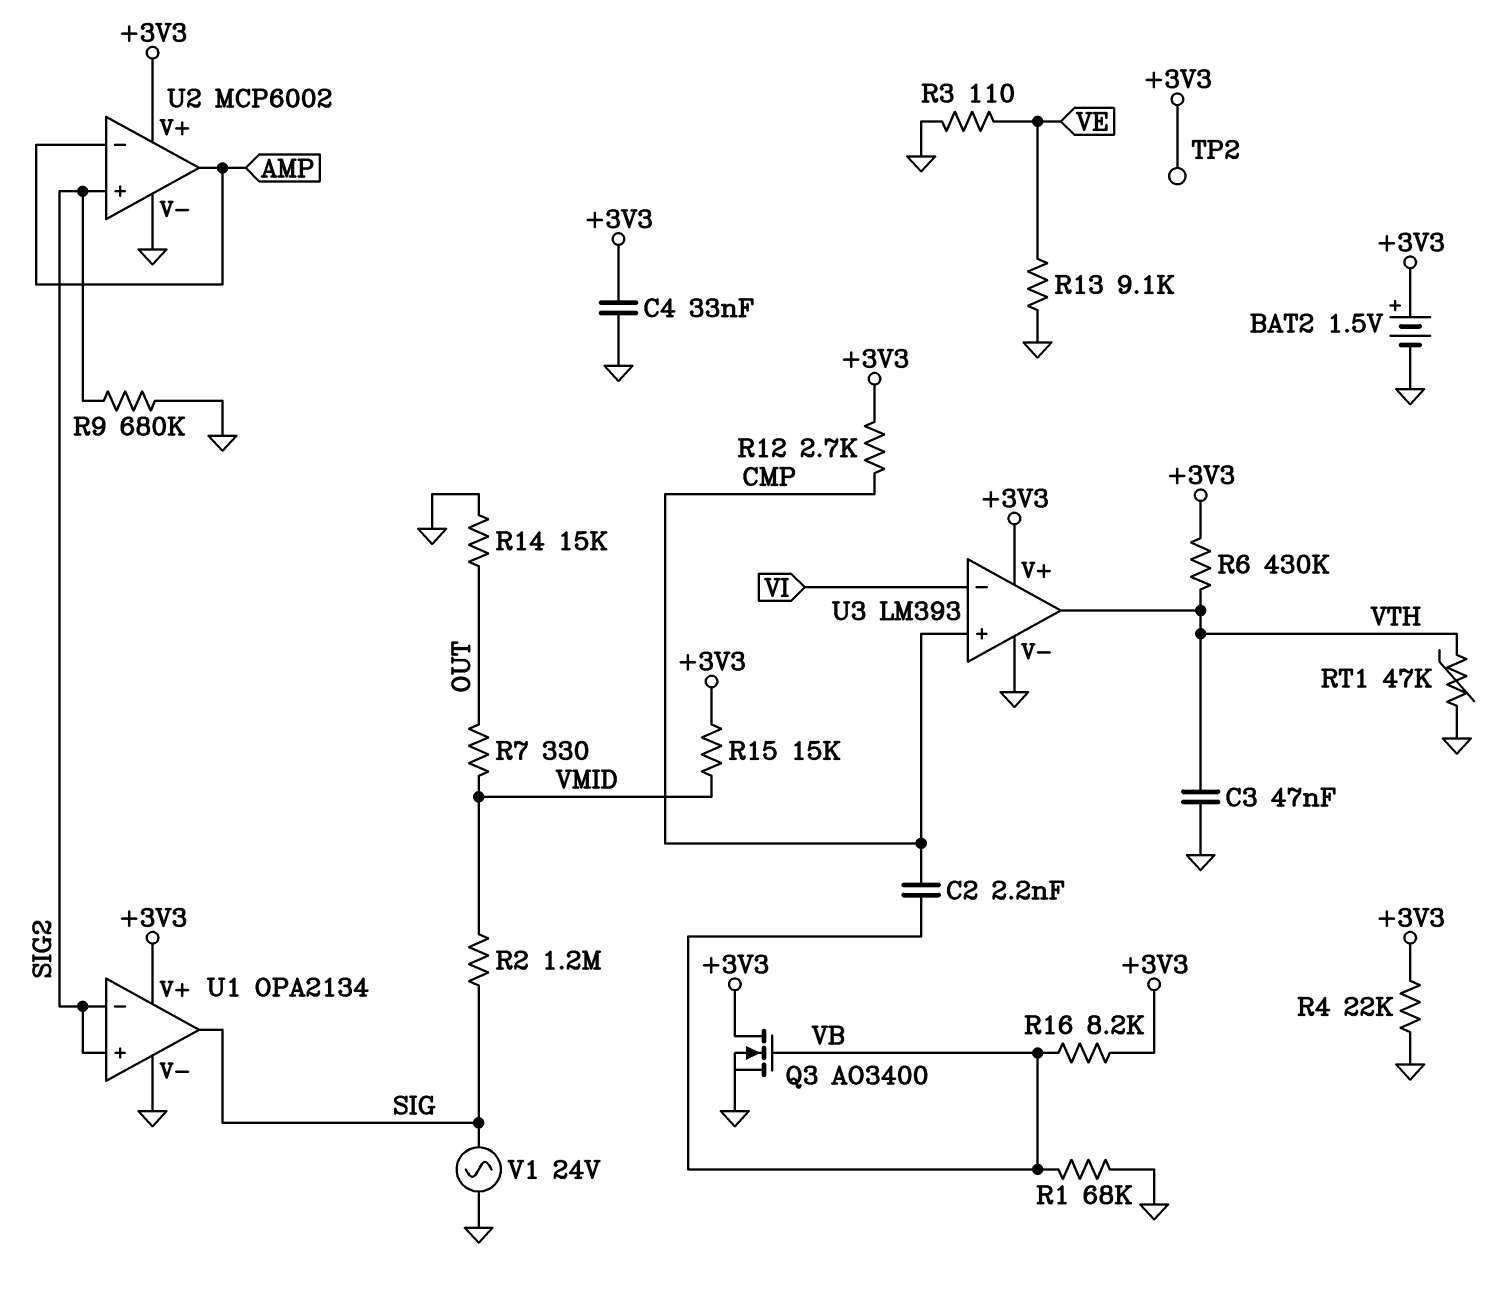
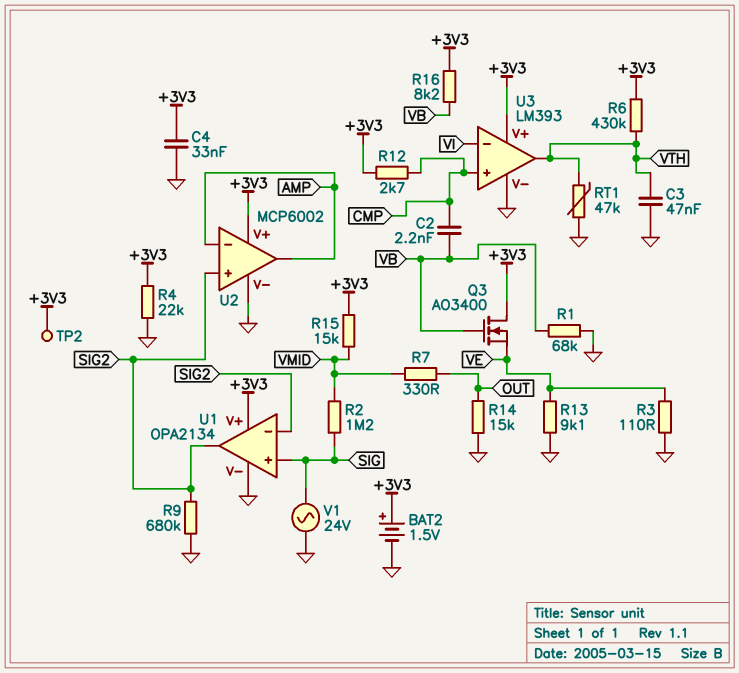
Q3: NMOS AO3400 (G VB, D +3V3, S GND) -> NMOS AO3400 (G VB, D +3V3, S VE)
U1 pin in+: SIG2 -> SIG
U1 pin out: SIG -> SIG2

